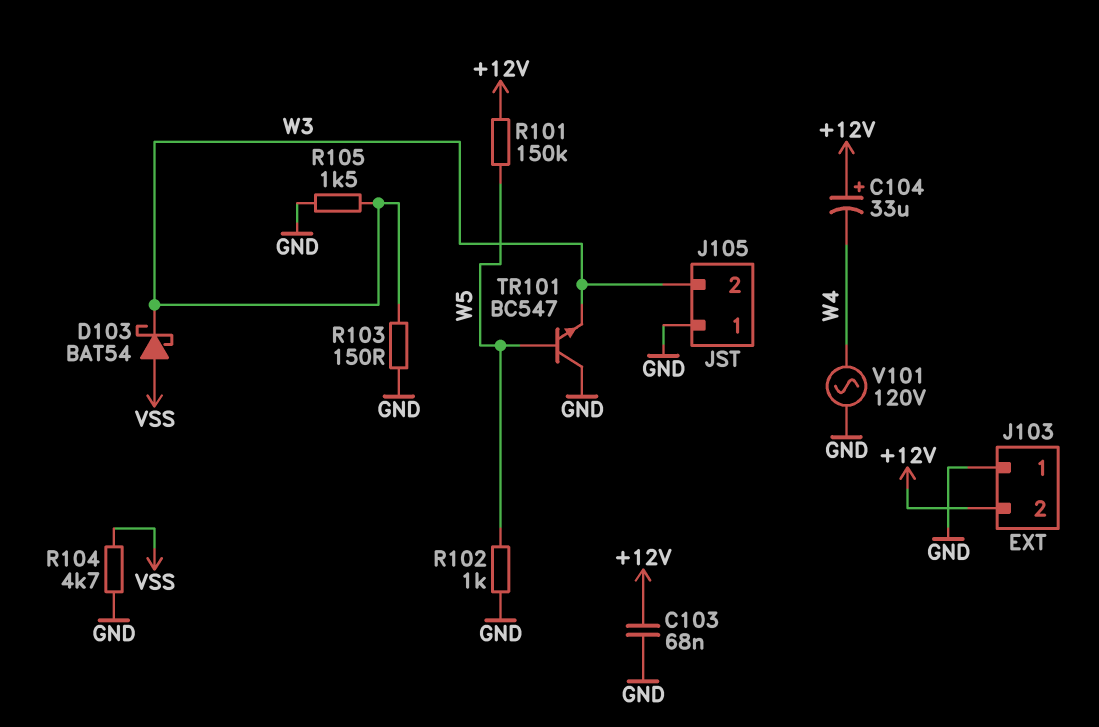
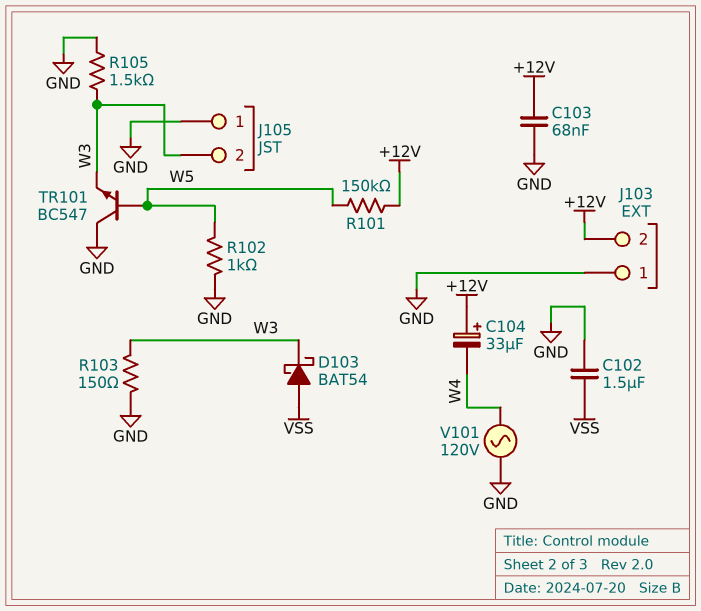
C102: none -> 1.5uF (GND, VSS)
R104: 4.7k (GND, VSS) -> none

